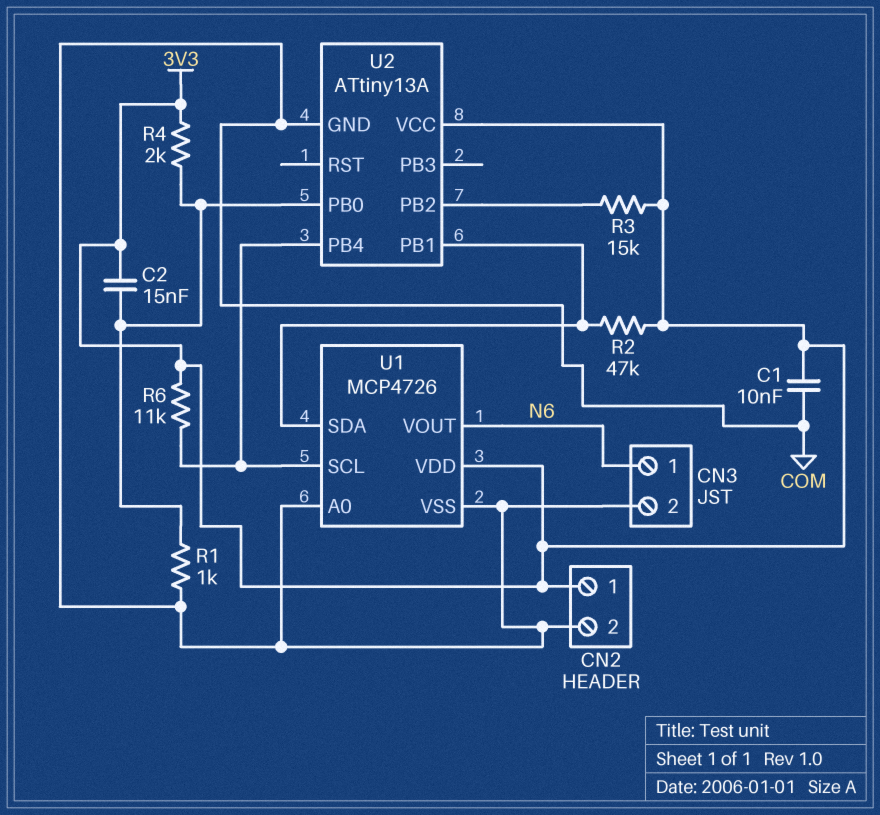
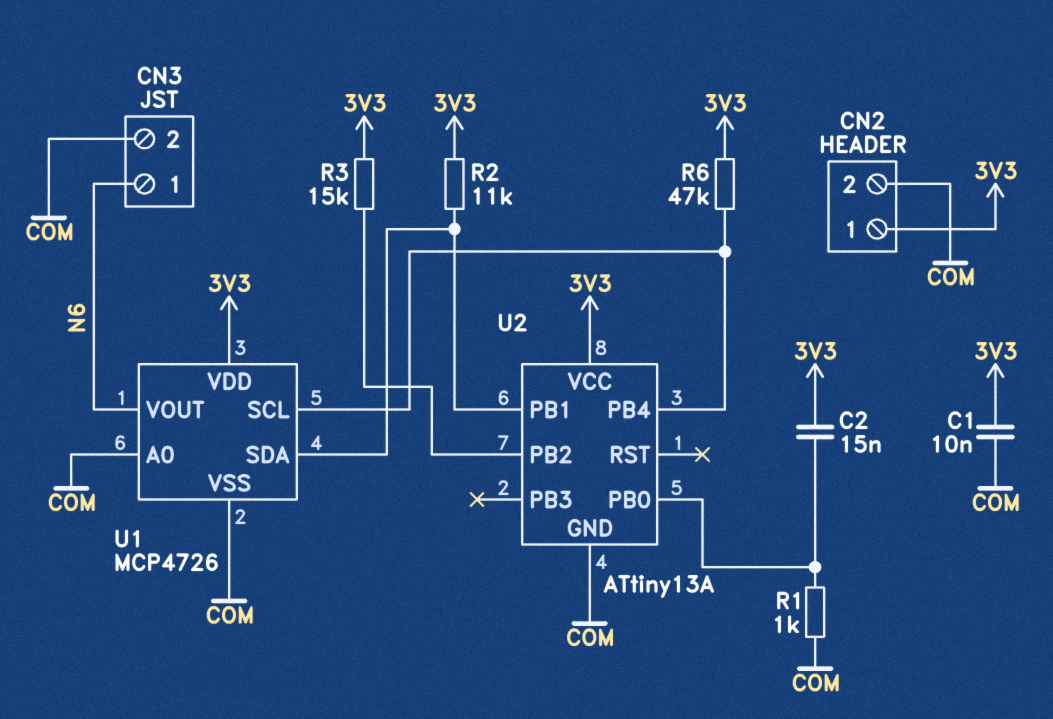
R2: 47k (3V3, U1/SDA) -> 11k (3V3, U1/SDA)
R4: 2k (3V3, U2/PB0) -> none
R6: 11k (3V3, U1/SCL) -> 47k (3V3, U1/SCL)

